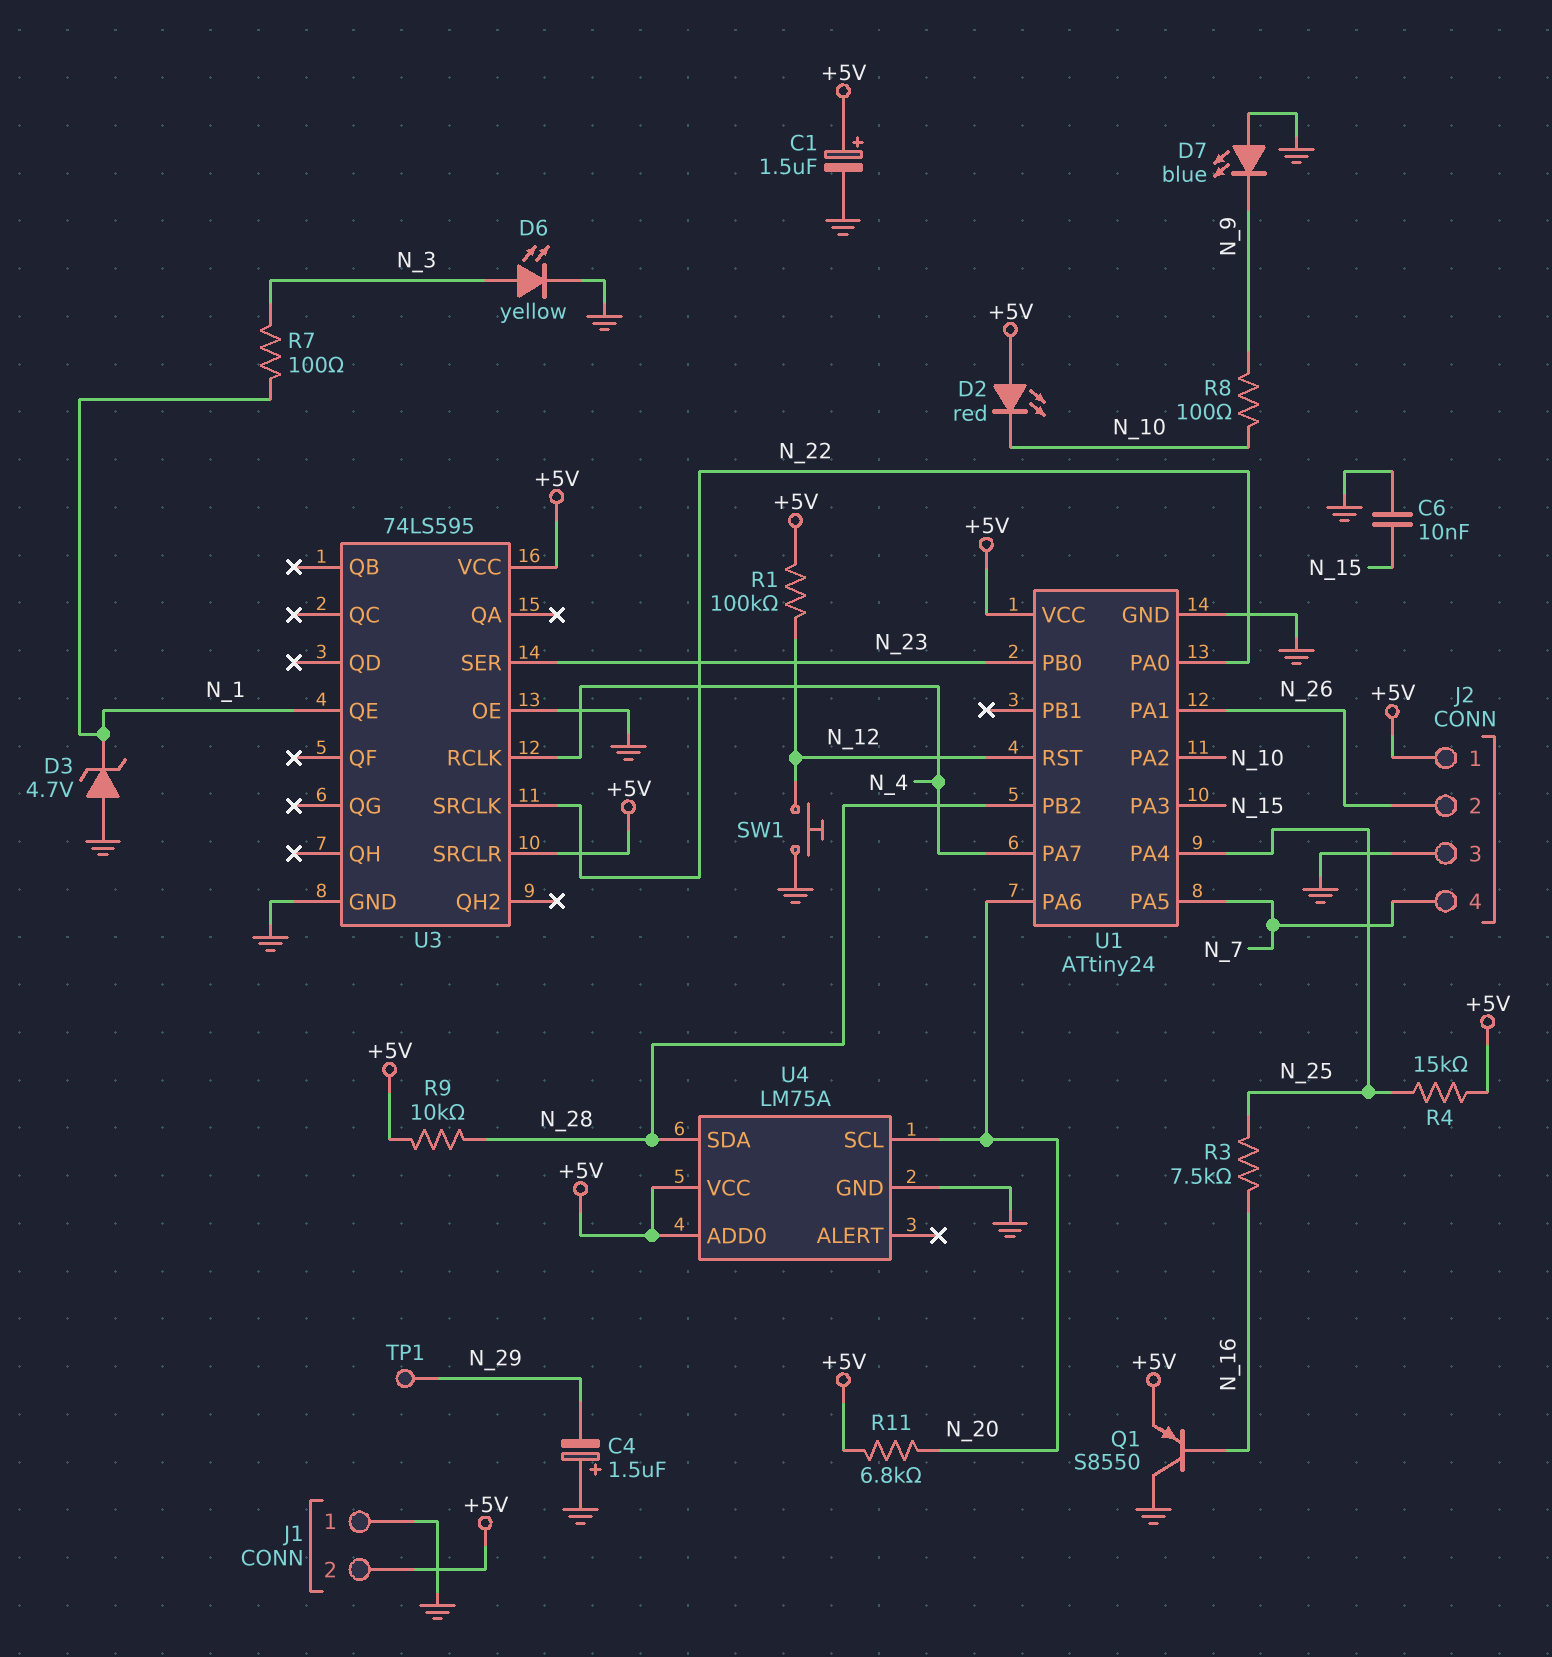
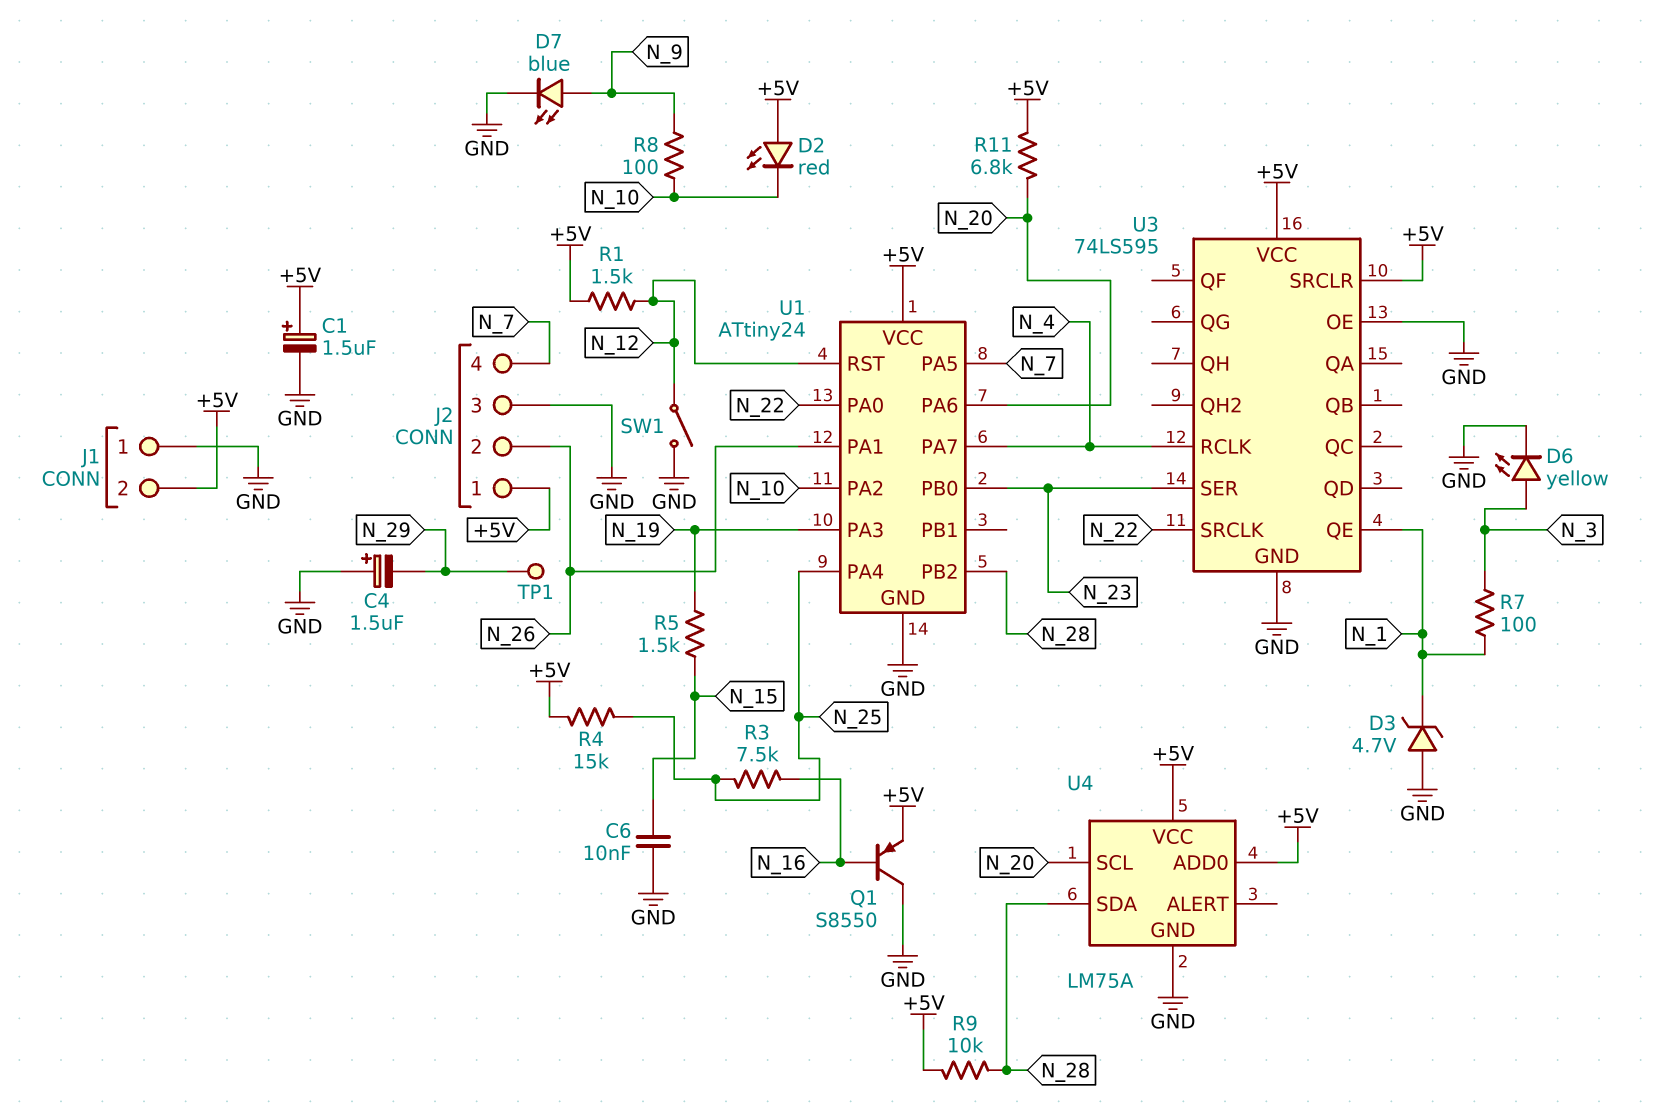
D7: LED blue (A GND, K N_9) -> LED blue (A N_9, K GND)
R1: 100k (+5V, N_12) -> 1.5k (+5V, N_12)
R5: none -> 1.5k (N_15, N_19)
SW1: button (GND, N_12) -> switch (GND, N_12)
U1 pin PA3: N_15 -> N_19

